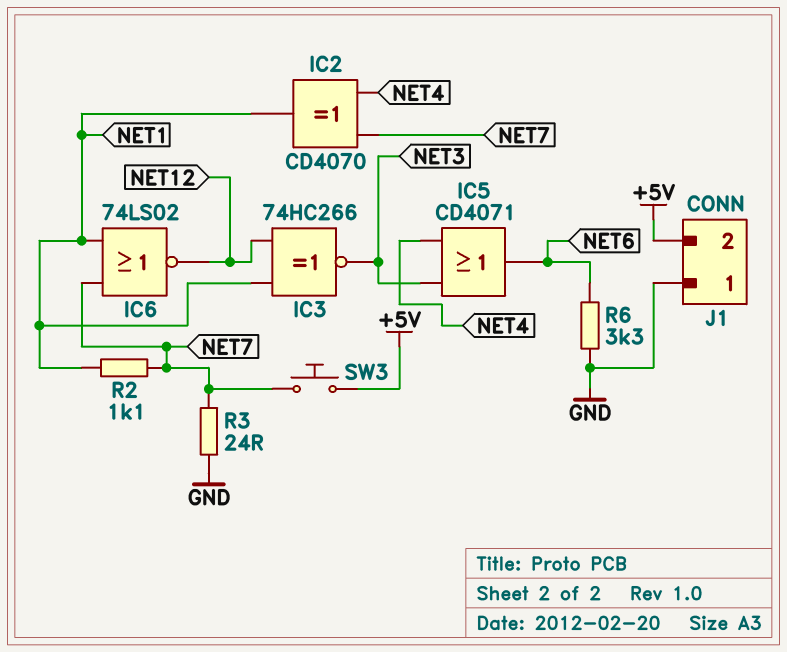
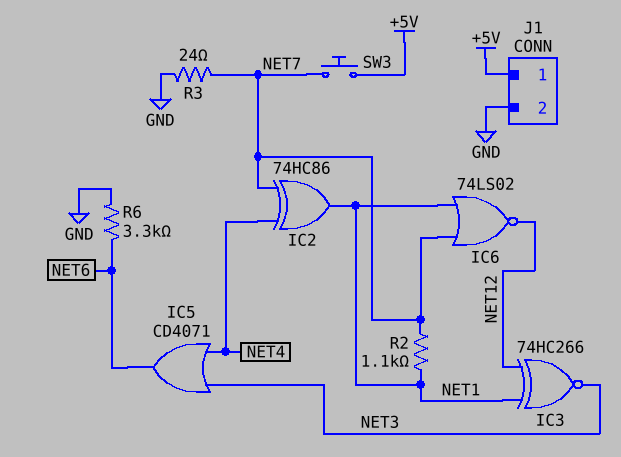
IC2: XOR CD4070 (in NET4, in NET7, out NET1) -> XOR 74HC86 (in NET4, in NET7, out NET1)
J1 pin 1: GND -> +5V
J1 pin 2: +5V -> GND

